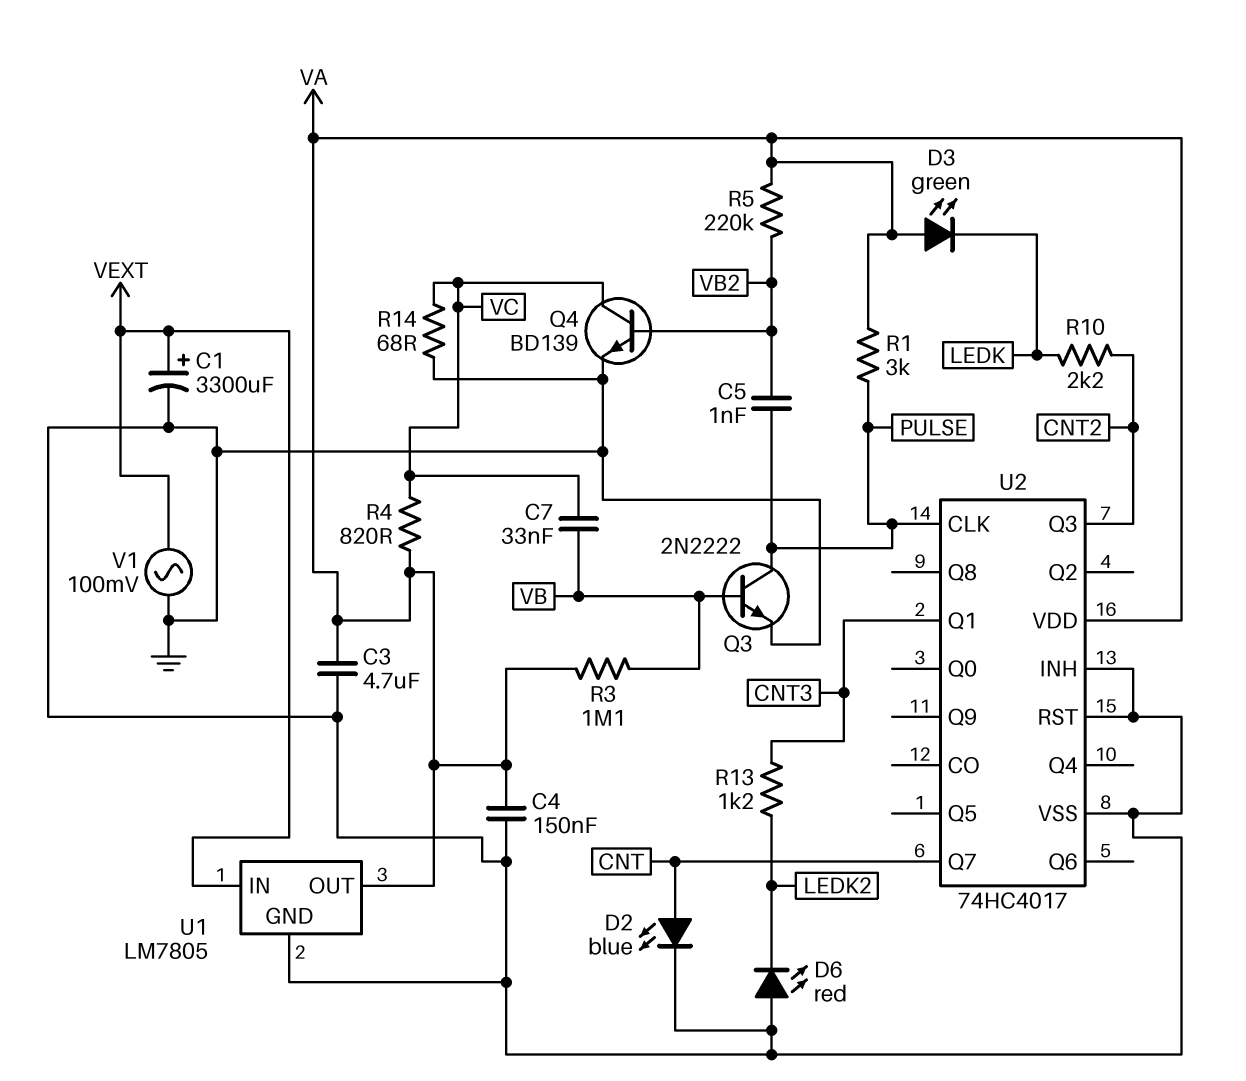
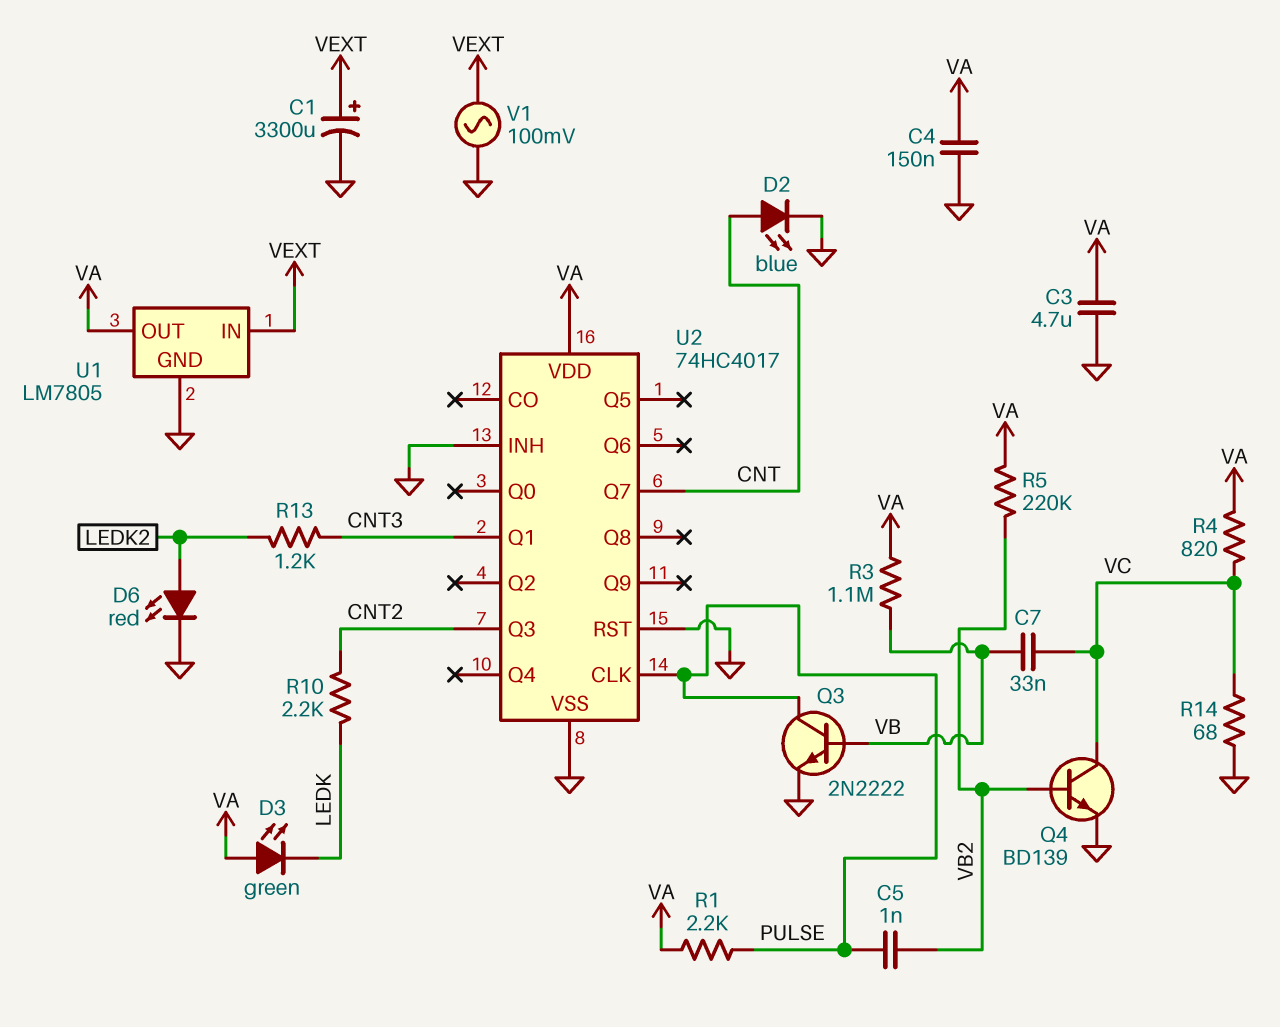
D6: LED red (A GND, K LEDK2) -> LED red (A LEDK2, K GND)
R1: 3k (PULSE, VA) -> 2.2k (PULSE, VA)

